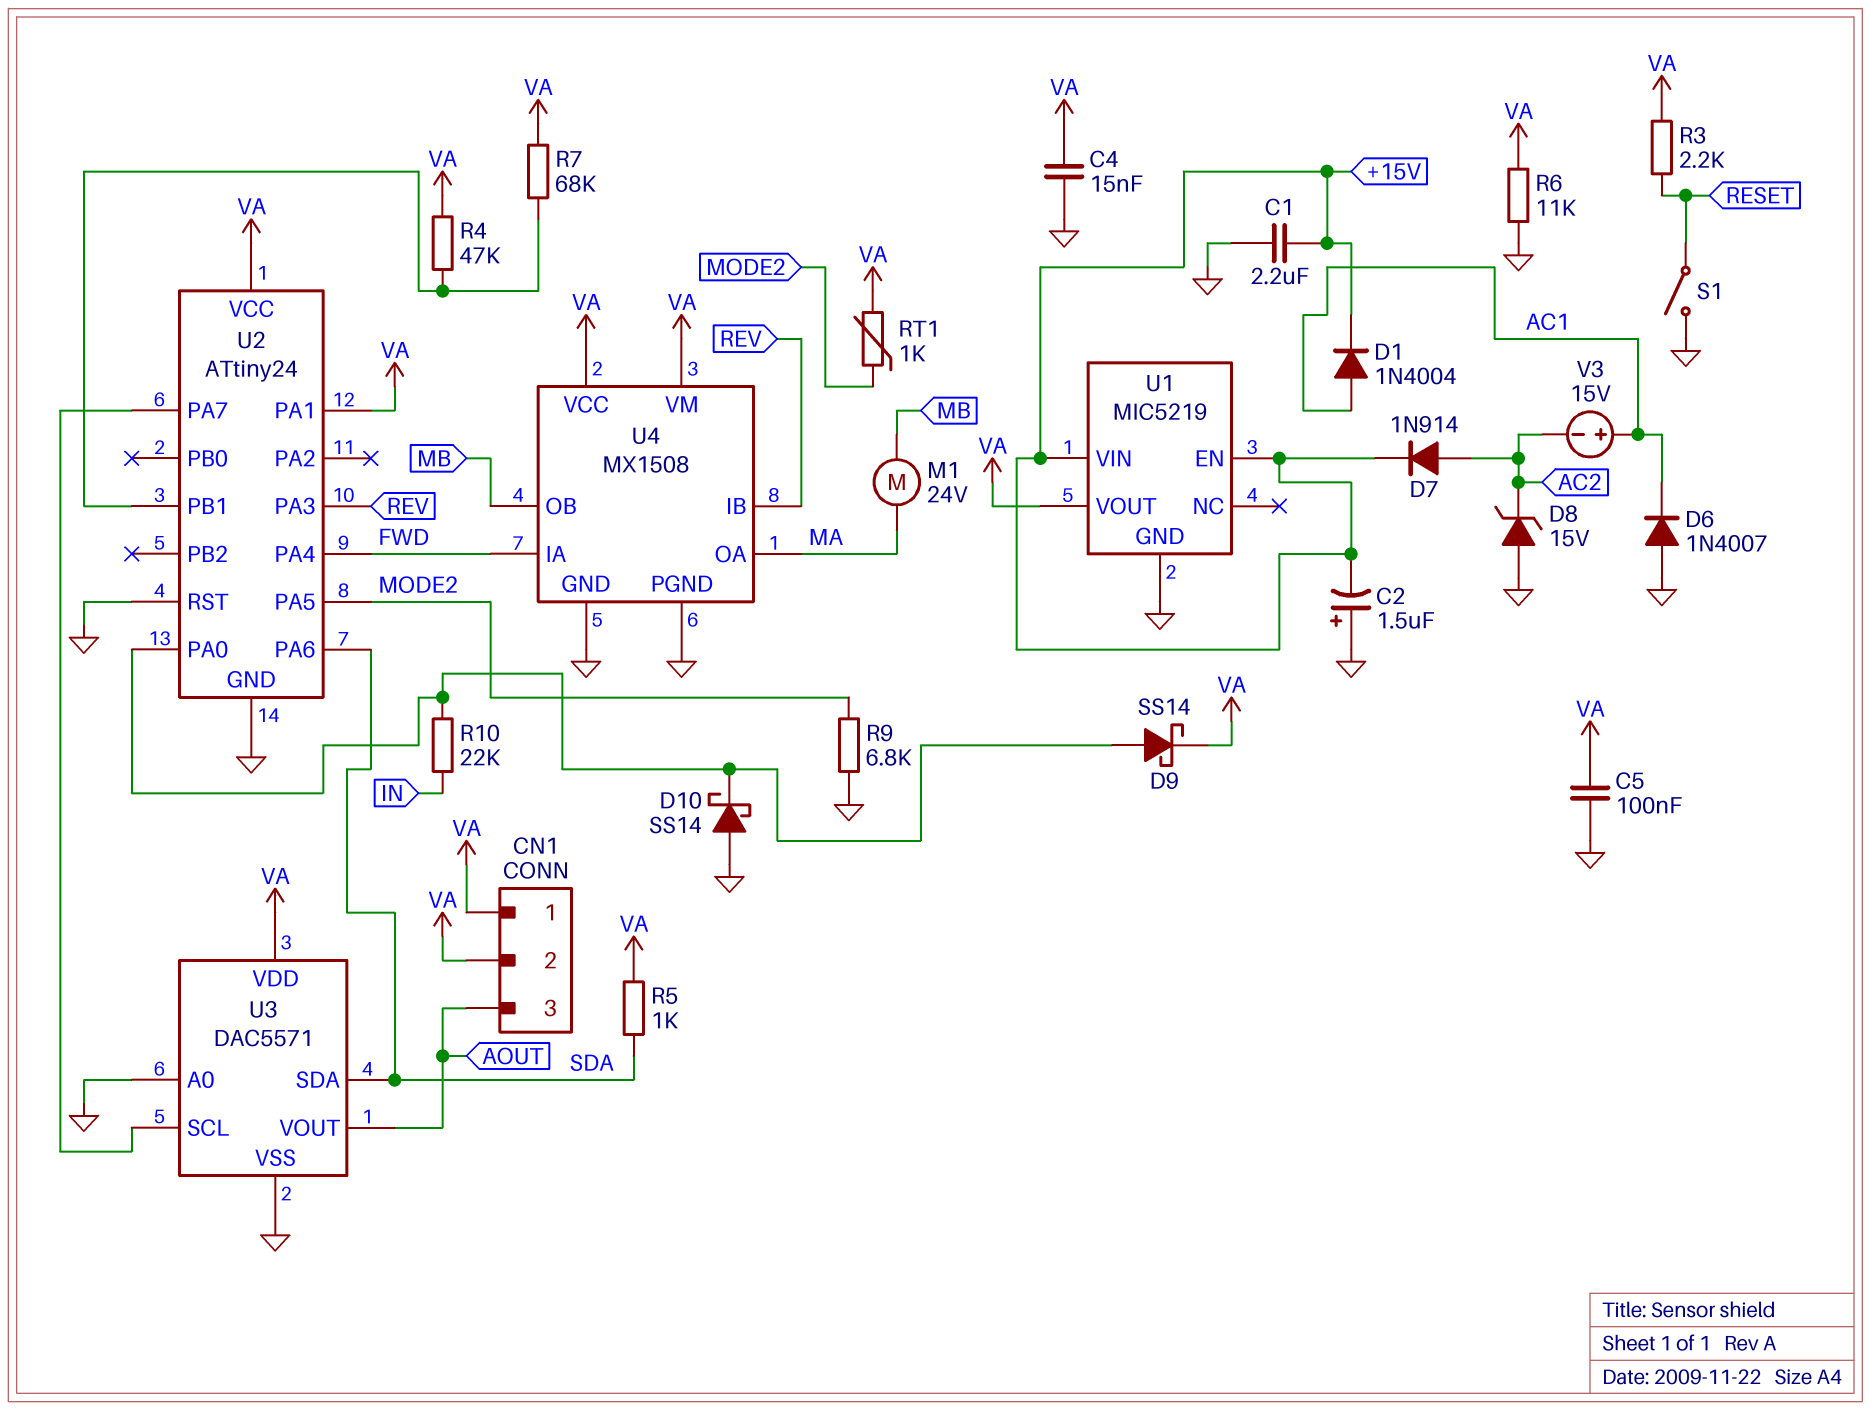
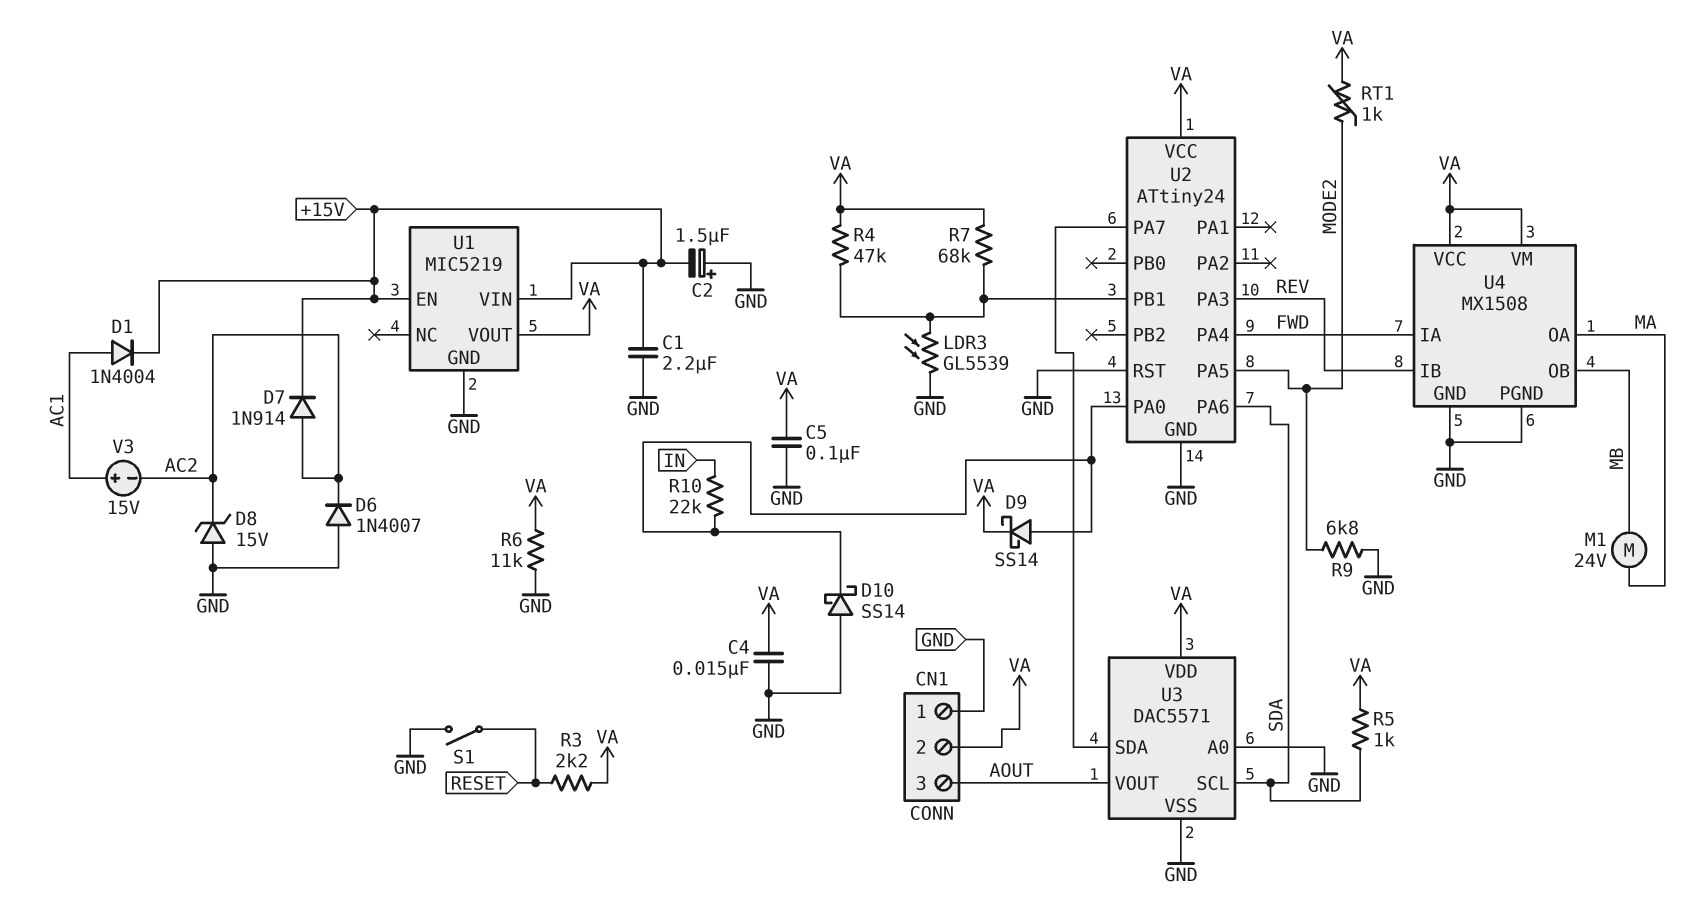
CN1 pin 1: VA -> GND
D6: diode 1N4007 (A GND, K AC1) -> diode 1N4007 (A GND, K AC2)
LDR3: none -> GL5539 (GND, U2/PB1)
U2 pin PA1: VA -> none
U3 pin SCL: U2/PA7 -> SDA
U3 pin SDA: SDA -> U2/PA7

